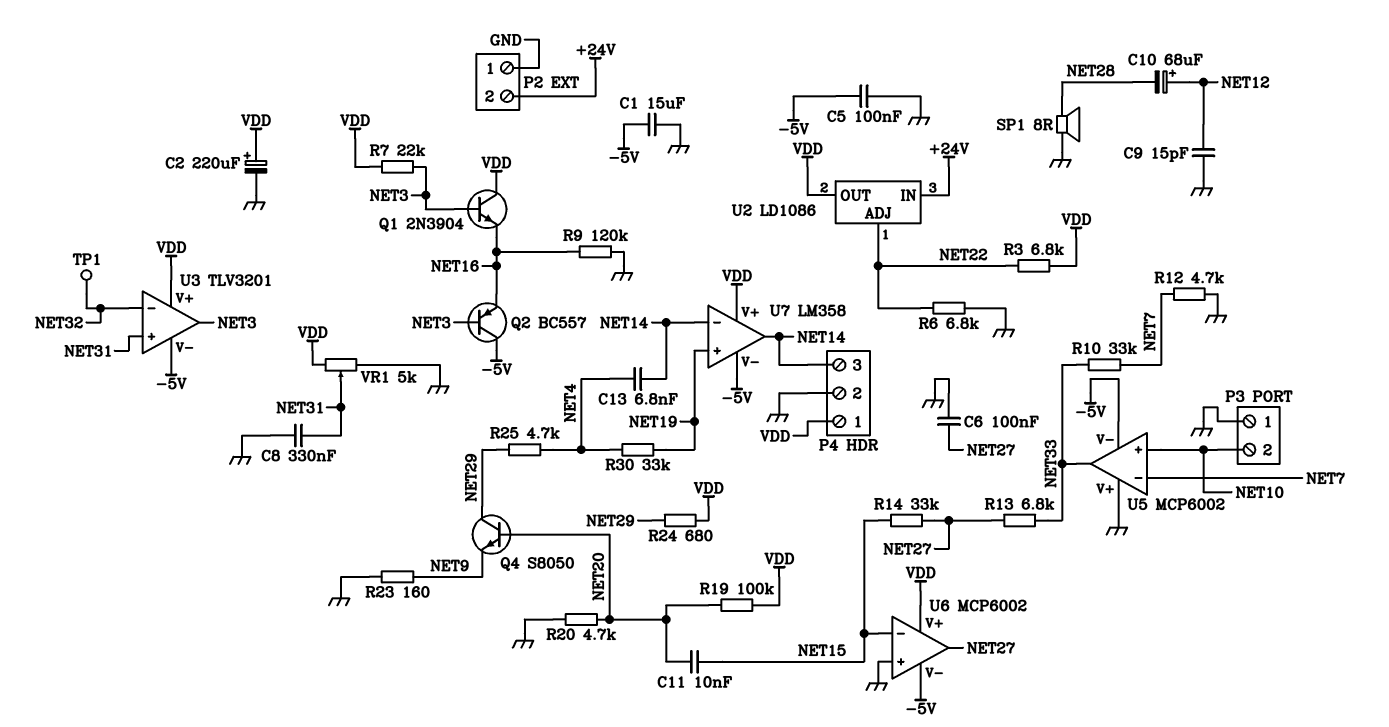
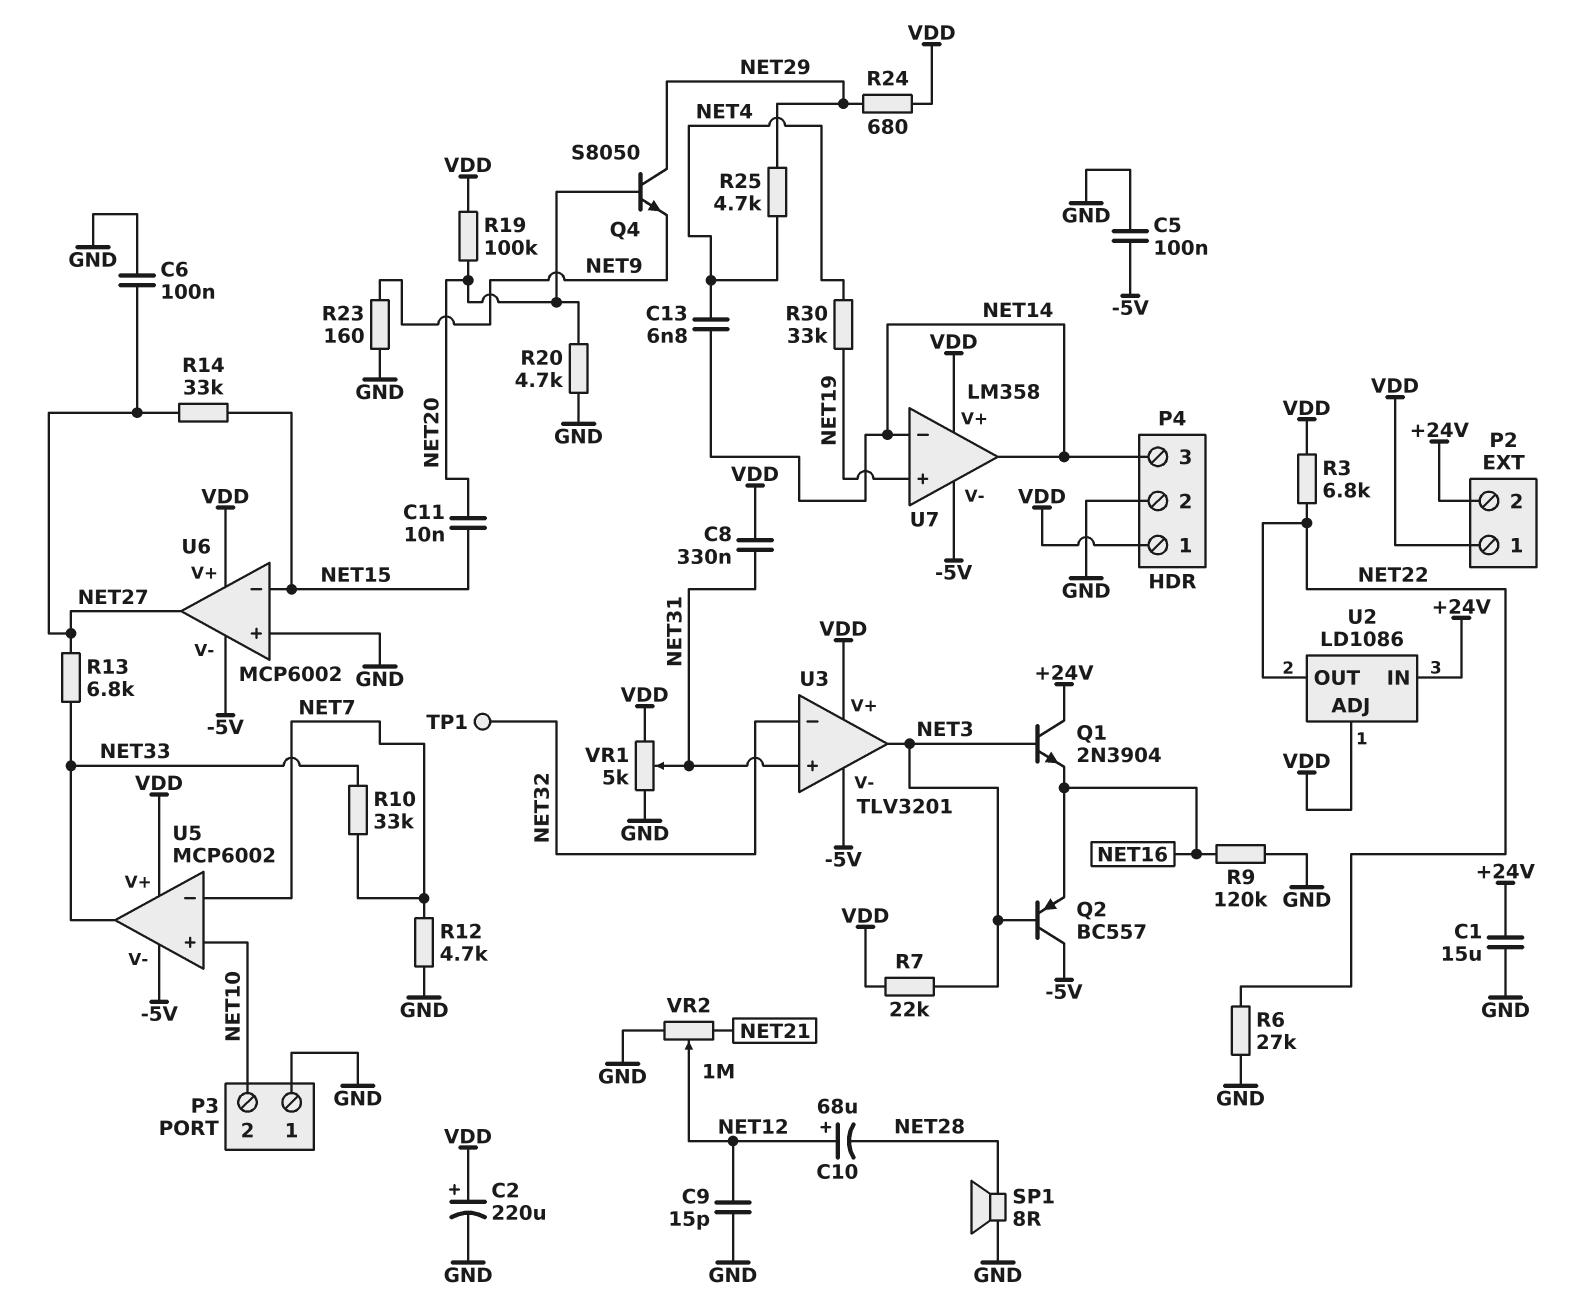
C1: 15uF (-5V, GND) -> 15uF (+24V, GND)
C8: 330nF (GND, NET31) -> 330nF (NET31, VDD)
P2 pin 1: GND -> VDD
Q1: NPN 2N3904 (B NET3, C VDD, E NET16) -> NPN 2N3904 (B NET3, C +24V, E NET16)
R6: 6.8k (GND, NET22) -> 27k (GND, NET22)
U2 pin ADJ: NET22 -> VDD
U2 pin OUT: VDD -> NET22
U5 pin V+: GND -> VDD
VR2: none -> 1M (GND, NET21, wiper NET12)

